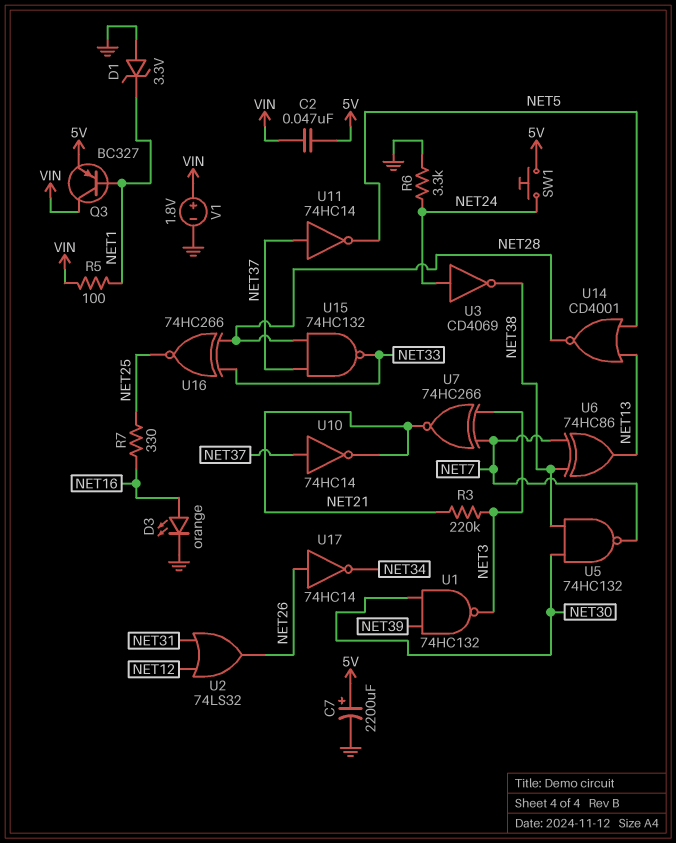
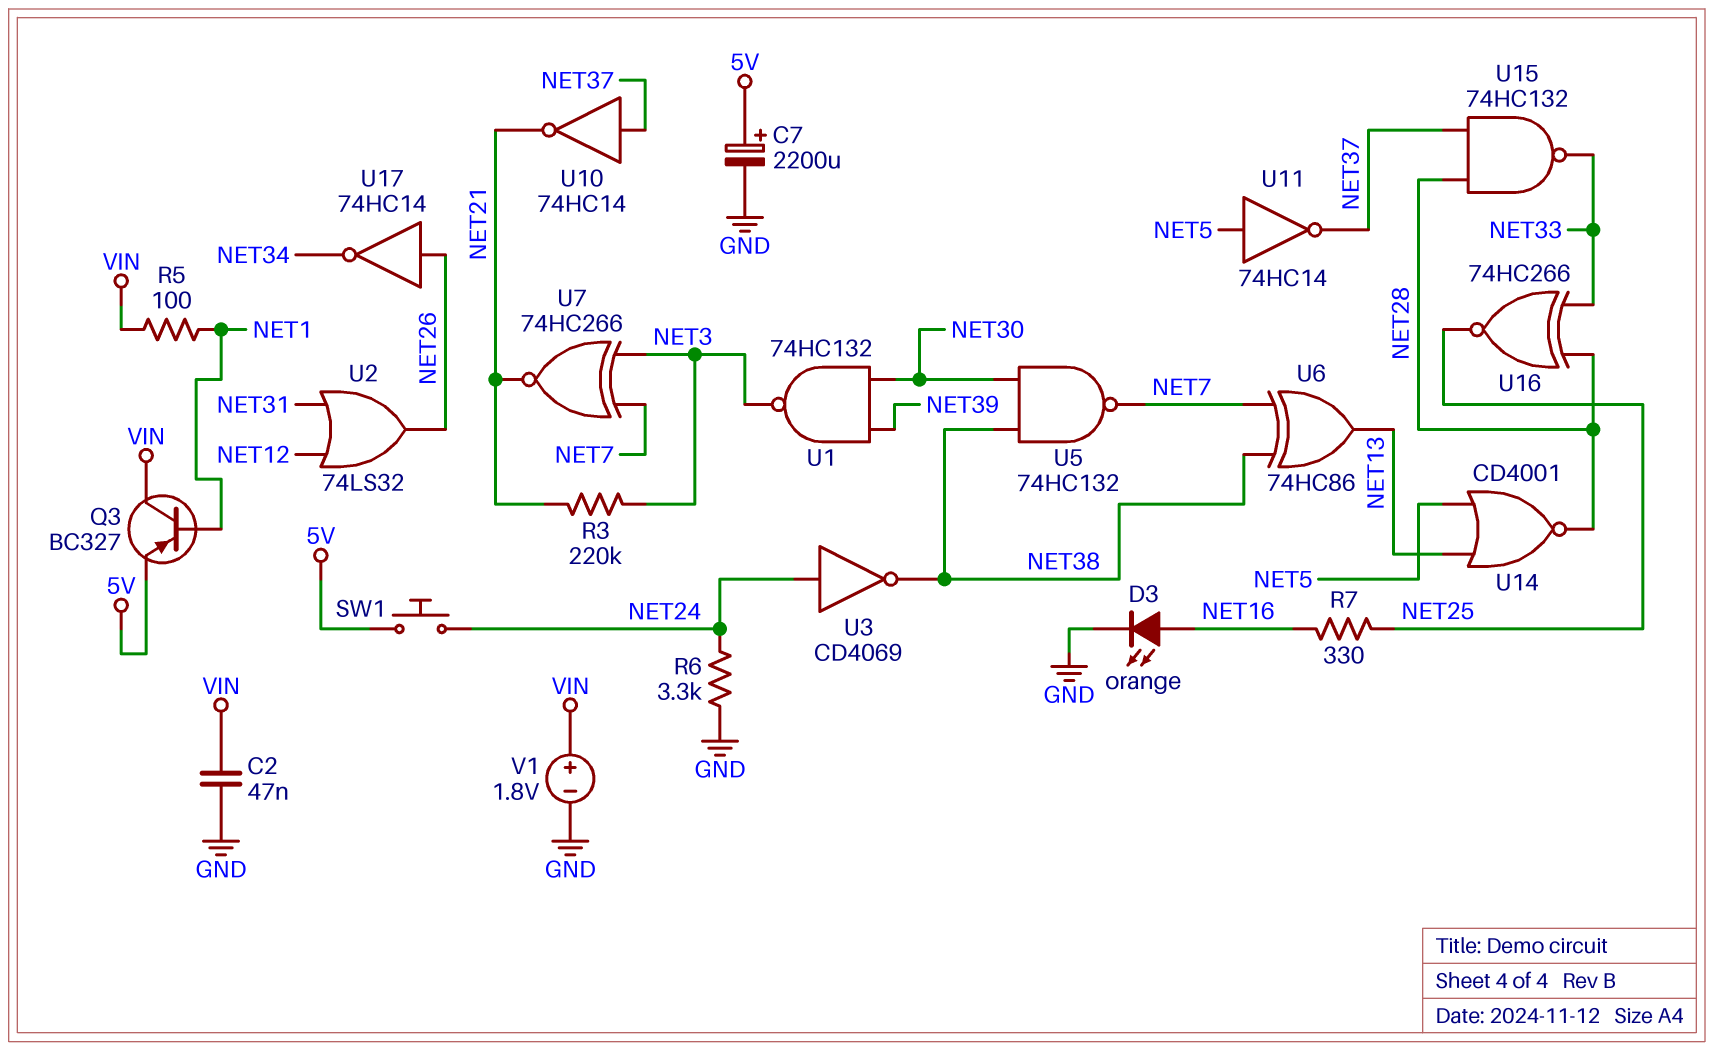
C2: 47nF (5V, VIN) -> 47nF (GND, VIN)
D1: zener 3.3V (A GND, K NET1) -> none
U11: NOT 74HC14 (in NET37, out NET5) -> NOT 74HC14 (in NET5, out NET37)

